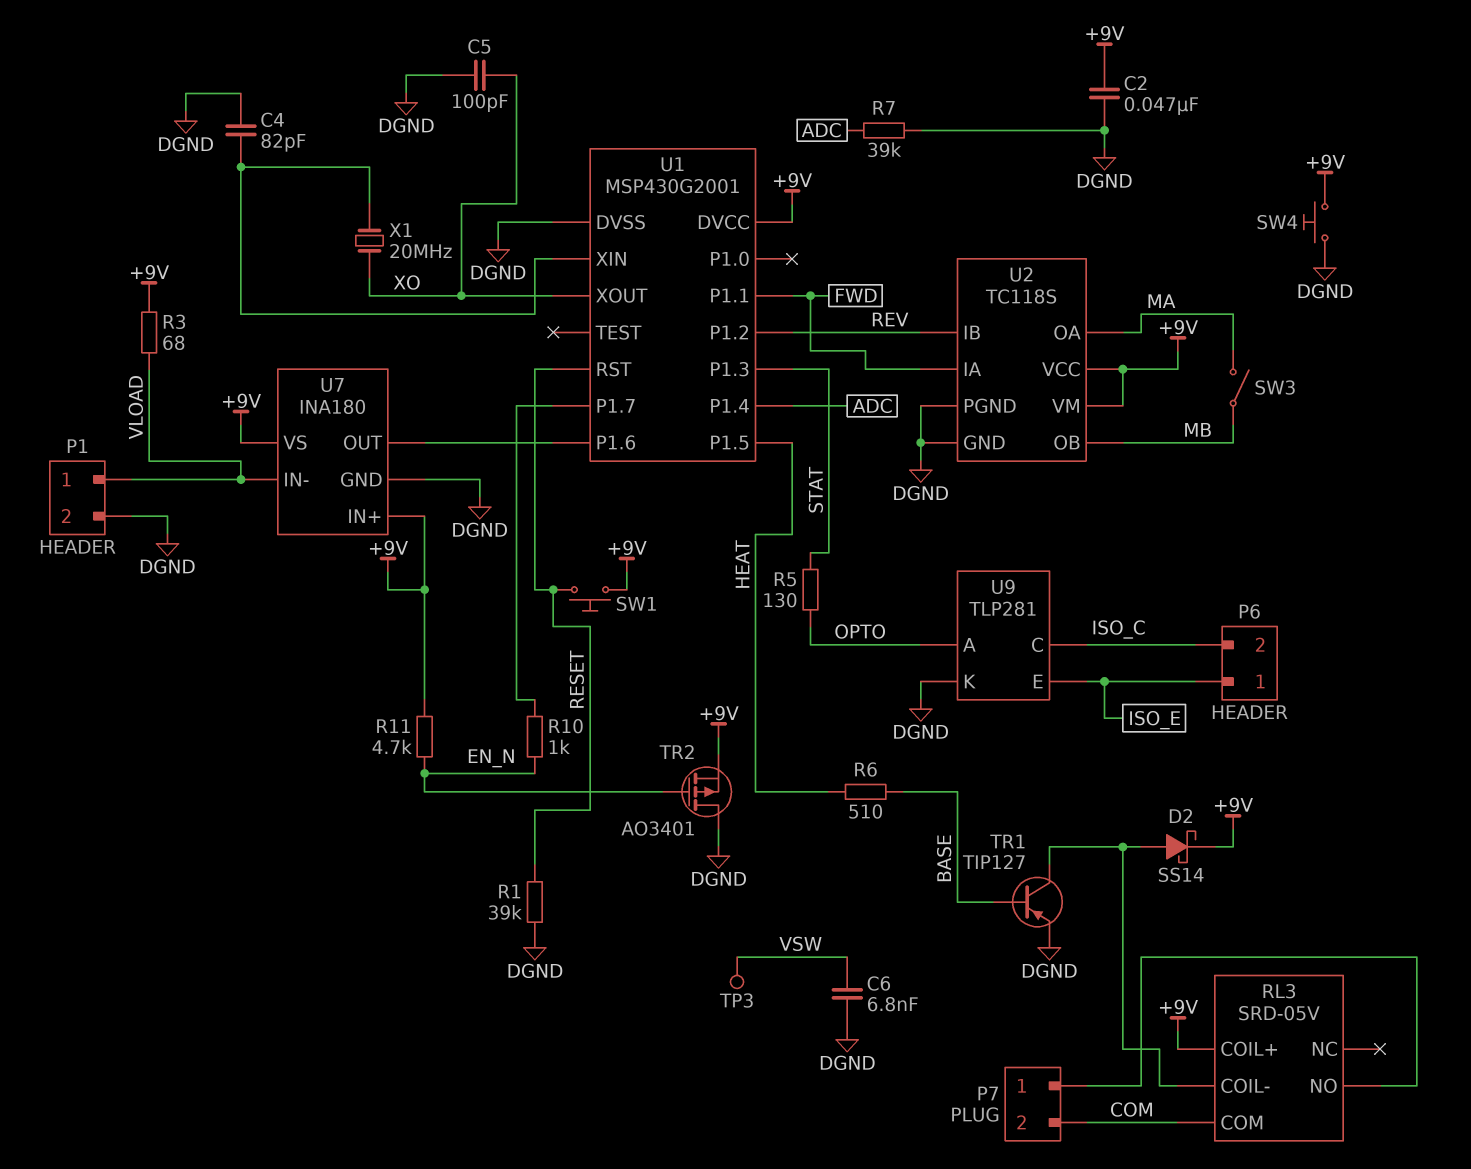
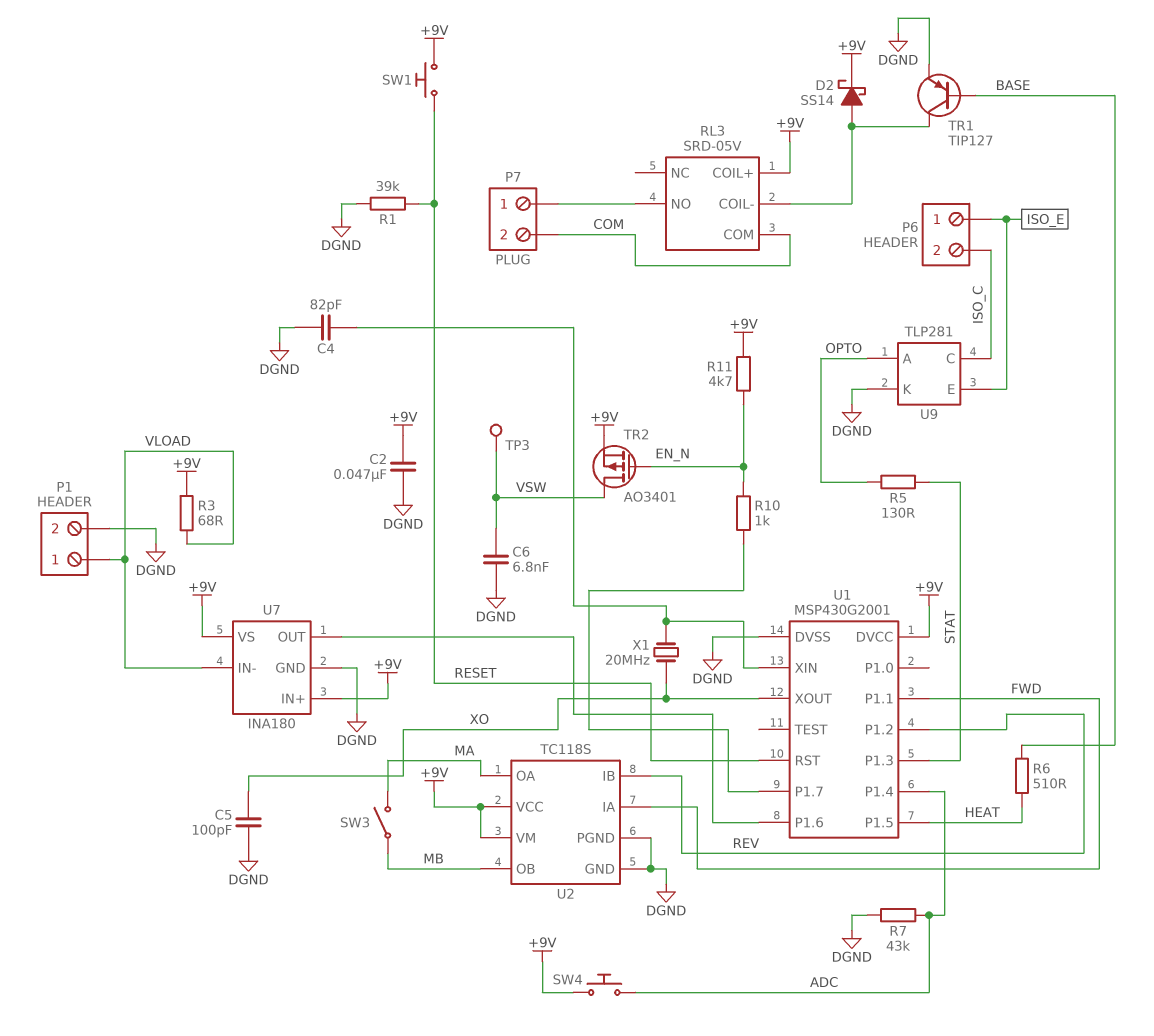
R7: 39k (ADC, DGND) -> 43k (ADC, DGND)
SW4: button (+9V, DGND) -> button (+9V, ADC)
TR2: PMOS AO3401 (G EN_N, D DGND, S +9V) -> PMOS AO3401 (G EN_N, D VSW, S +9V)

